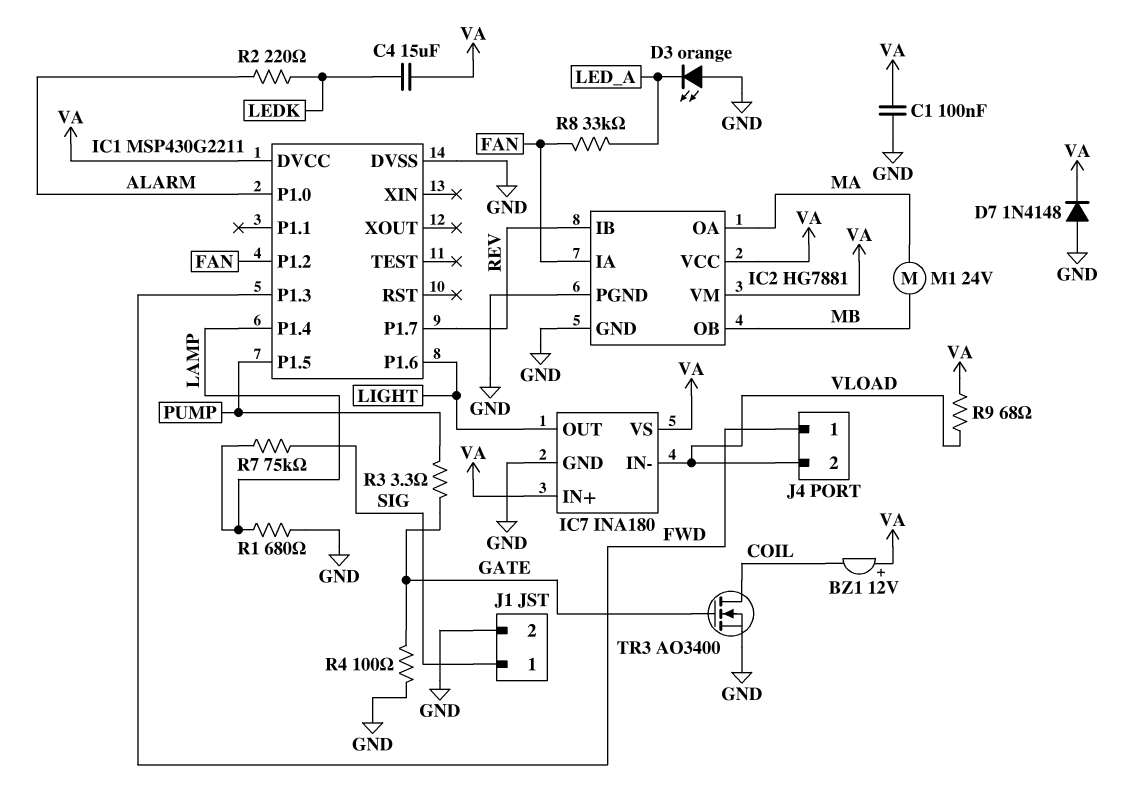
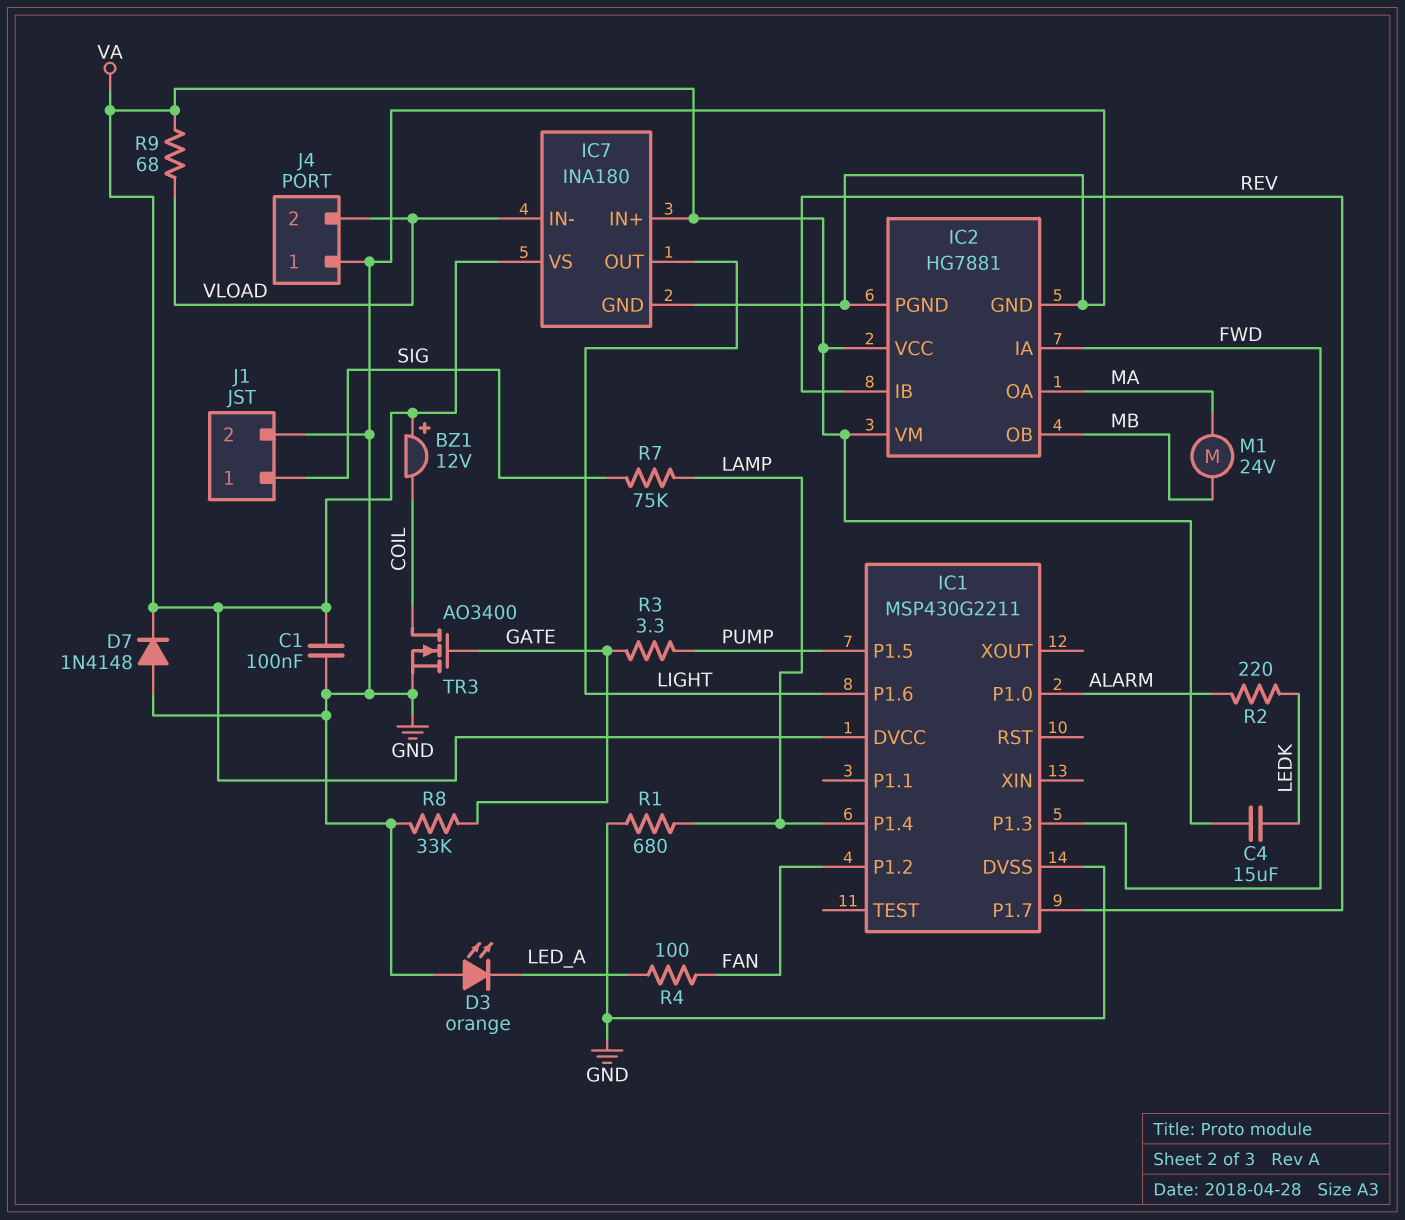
IC2 pin IA: FAN -> FWD
J4 pin 1: FWD -> GND
R4: 100 (GATE, GND) -> 100 (FAN, LED_A)
R8: 33k (FAN, LED_A) -> 33k (GATE, GND)

